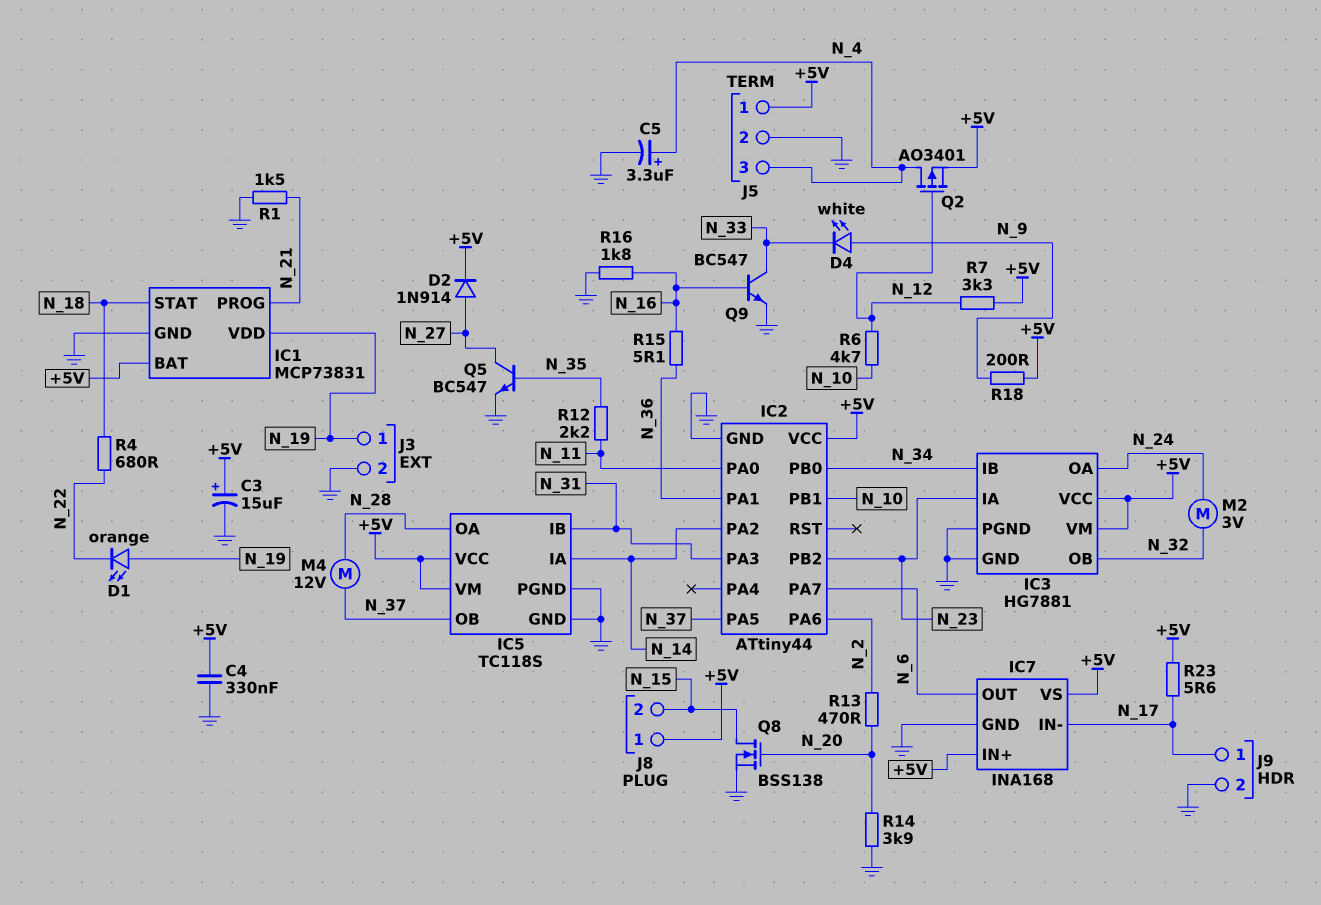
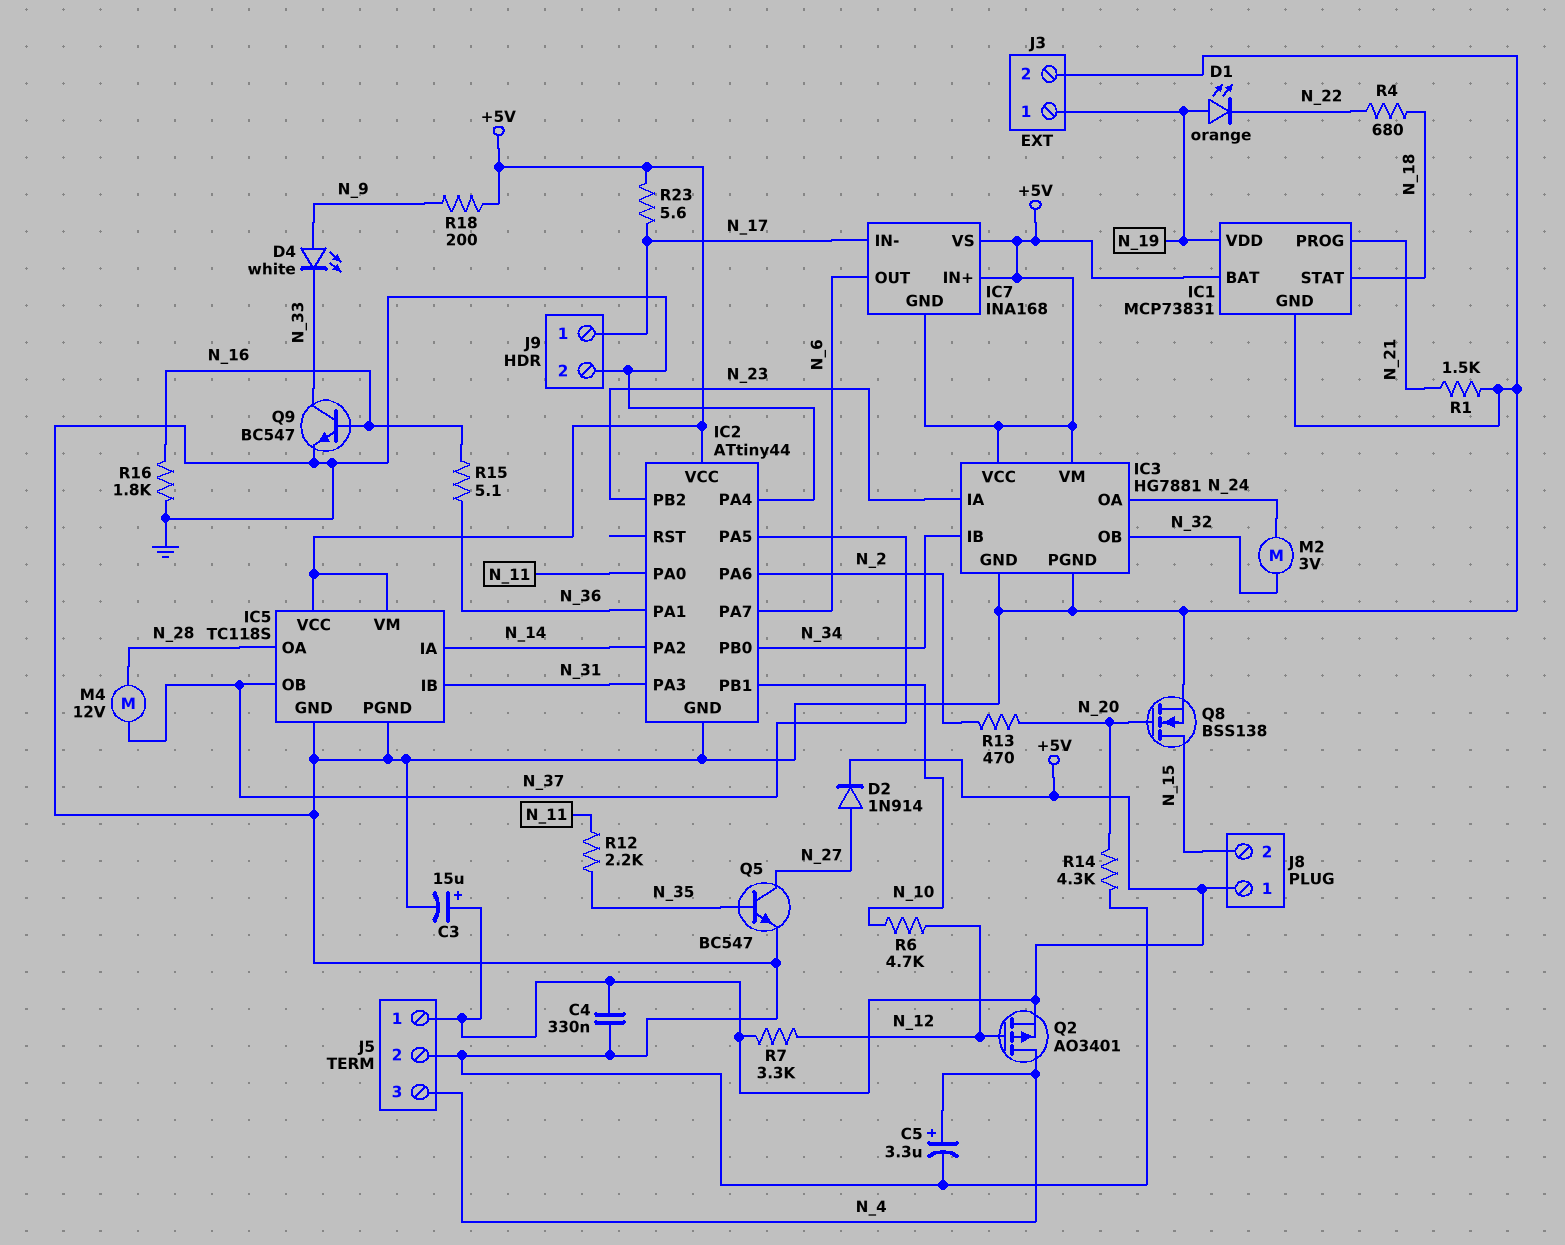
IC2 pin PA4: none -> GND
IC7 pin GND: GND -> +5V
R14: 3.9k (GND, N_20) -> 4.3k (GND, N_20)

